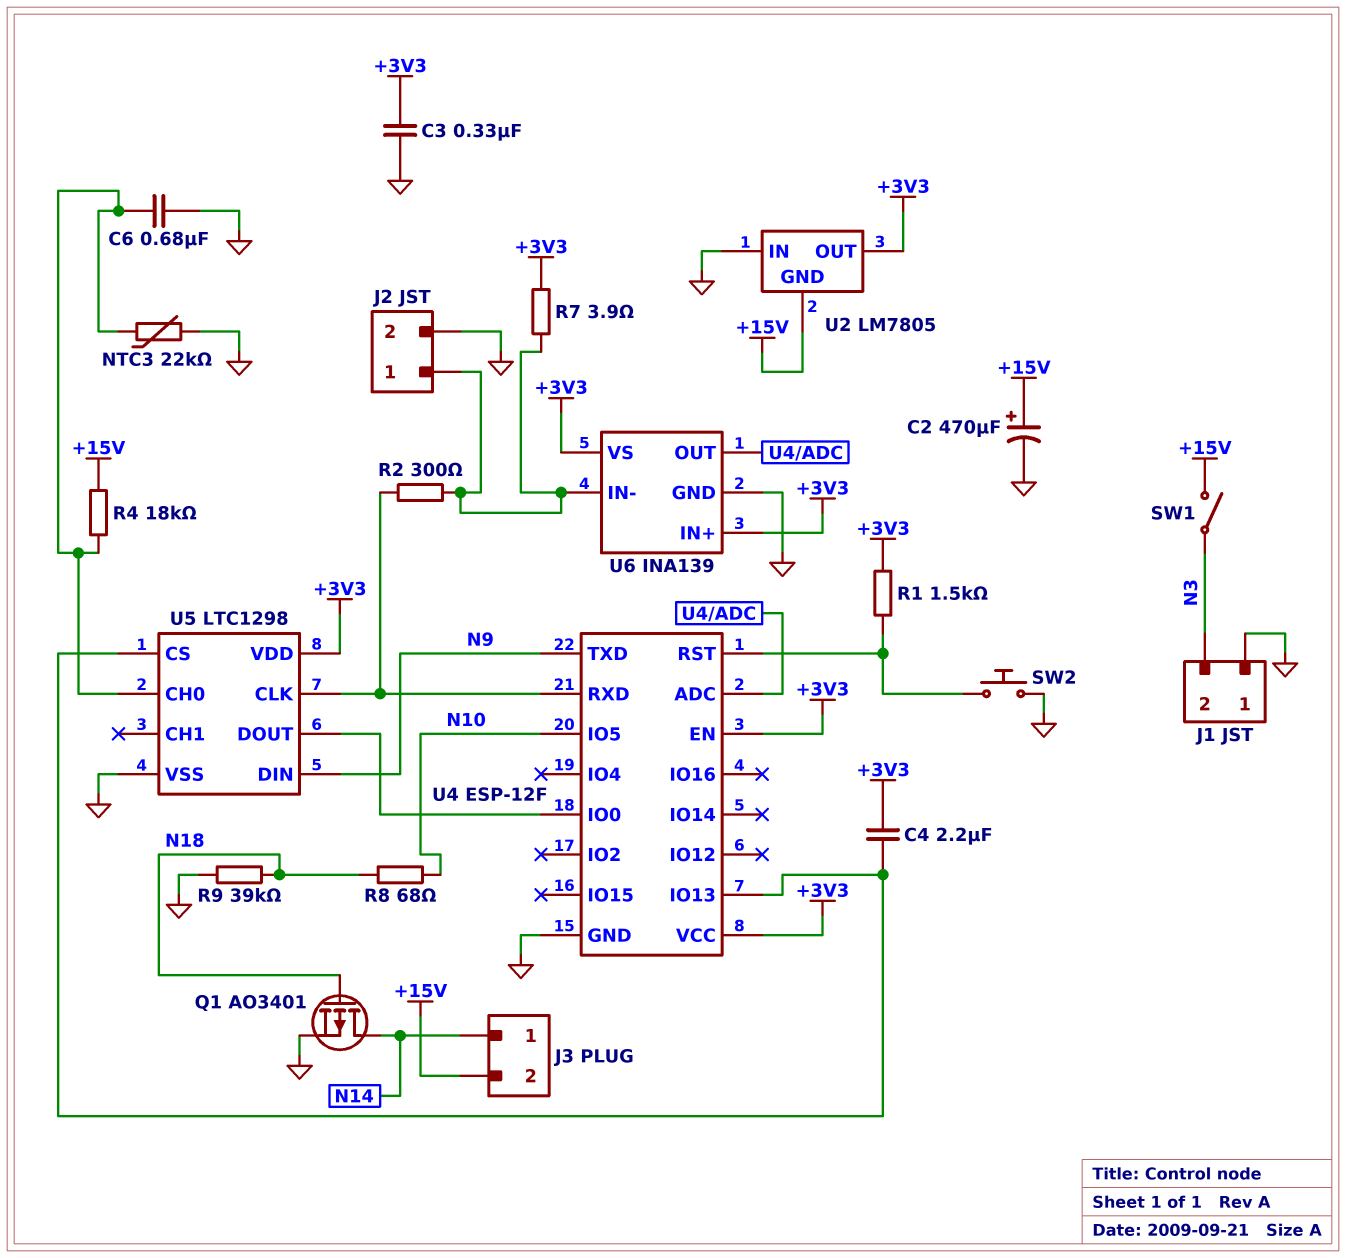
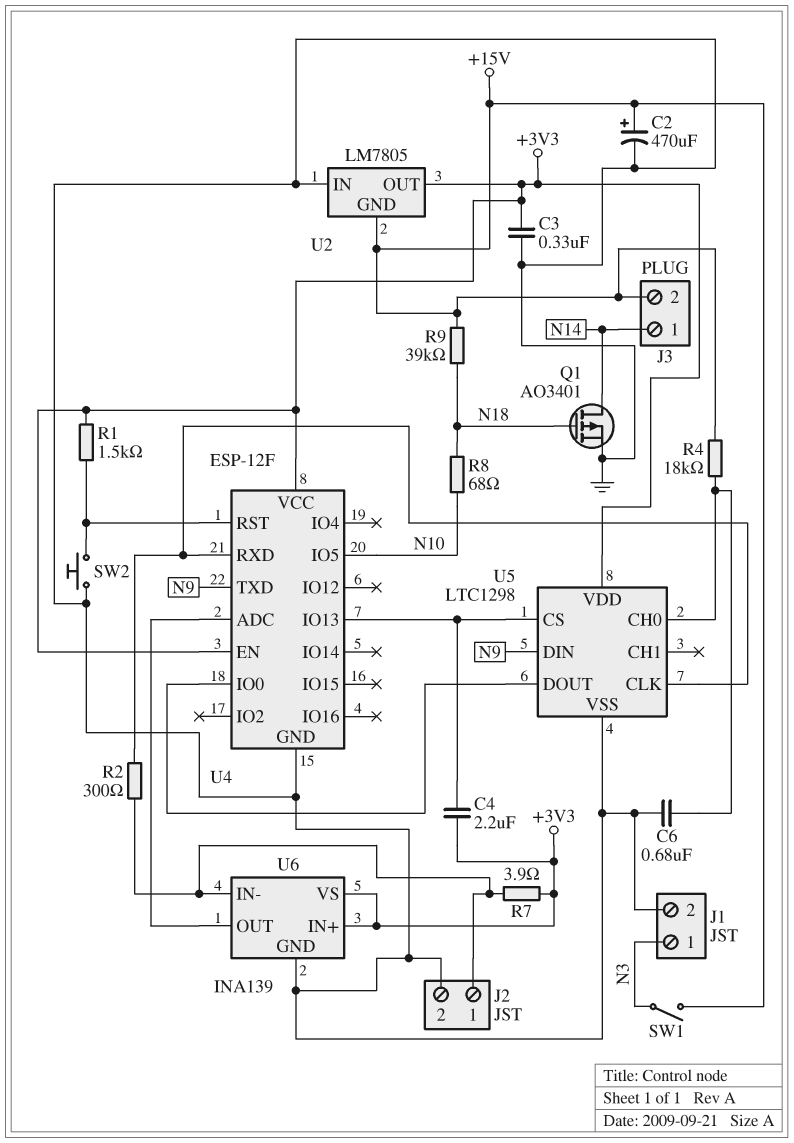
J1 pin 1: GND -> N3
J1 pin 2: N3 -> GND
NTC3: 22k (GND, U5/CH0) -> none
R9: 39k (GND, N18) -> 39k (+15V, N18)

